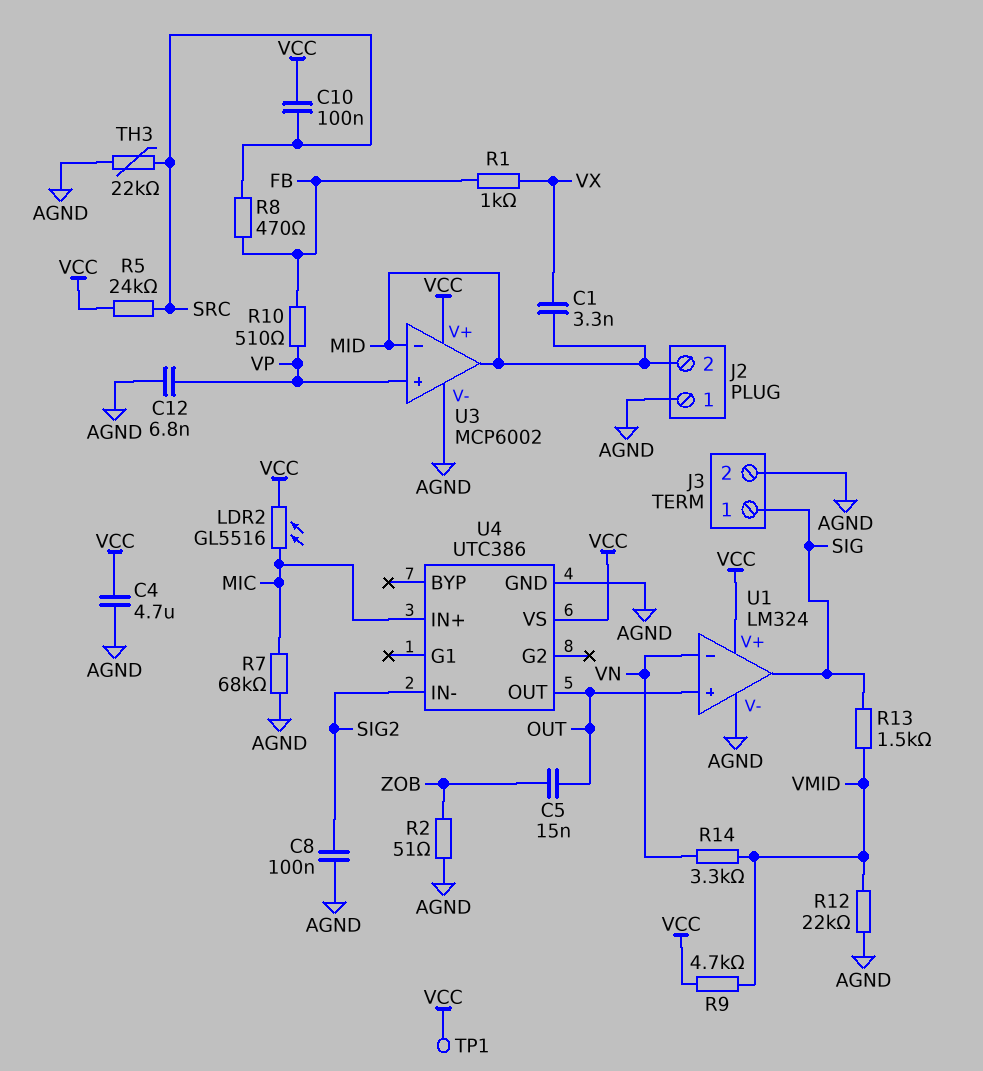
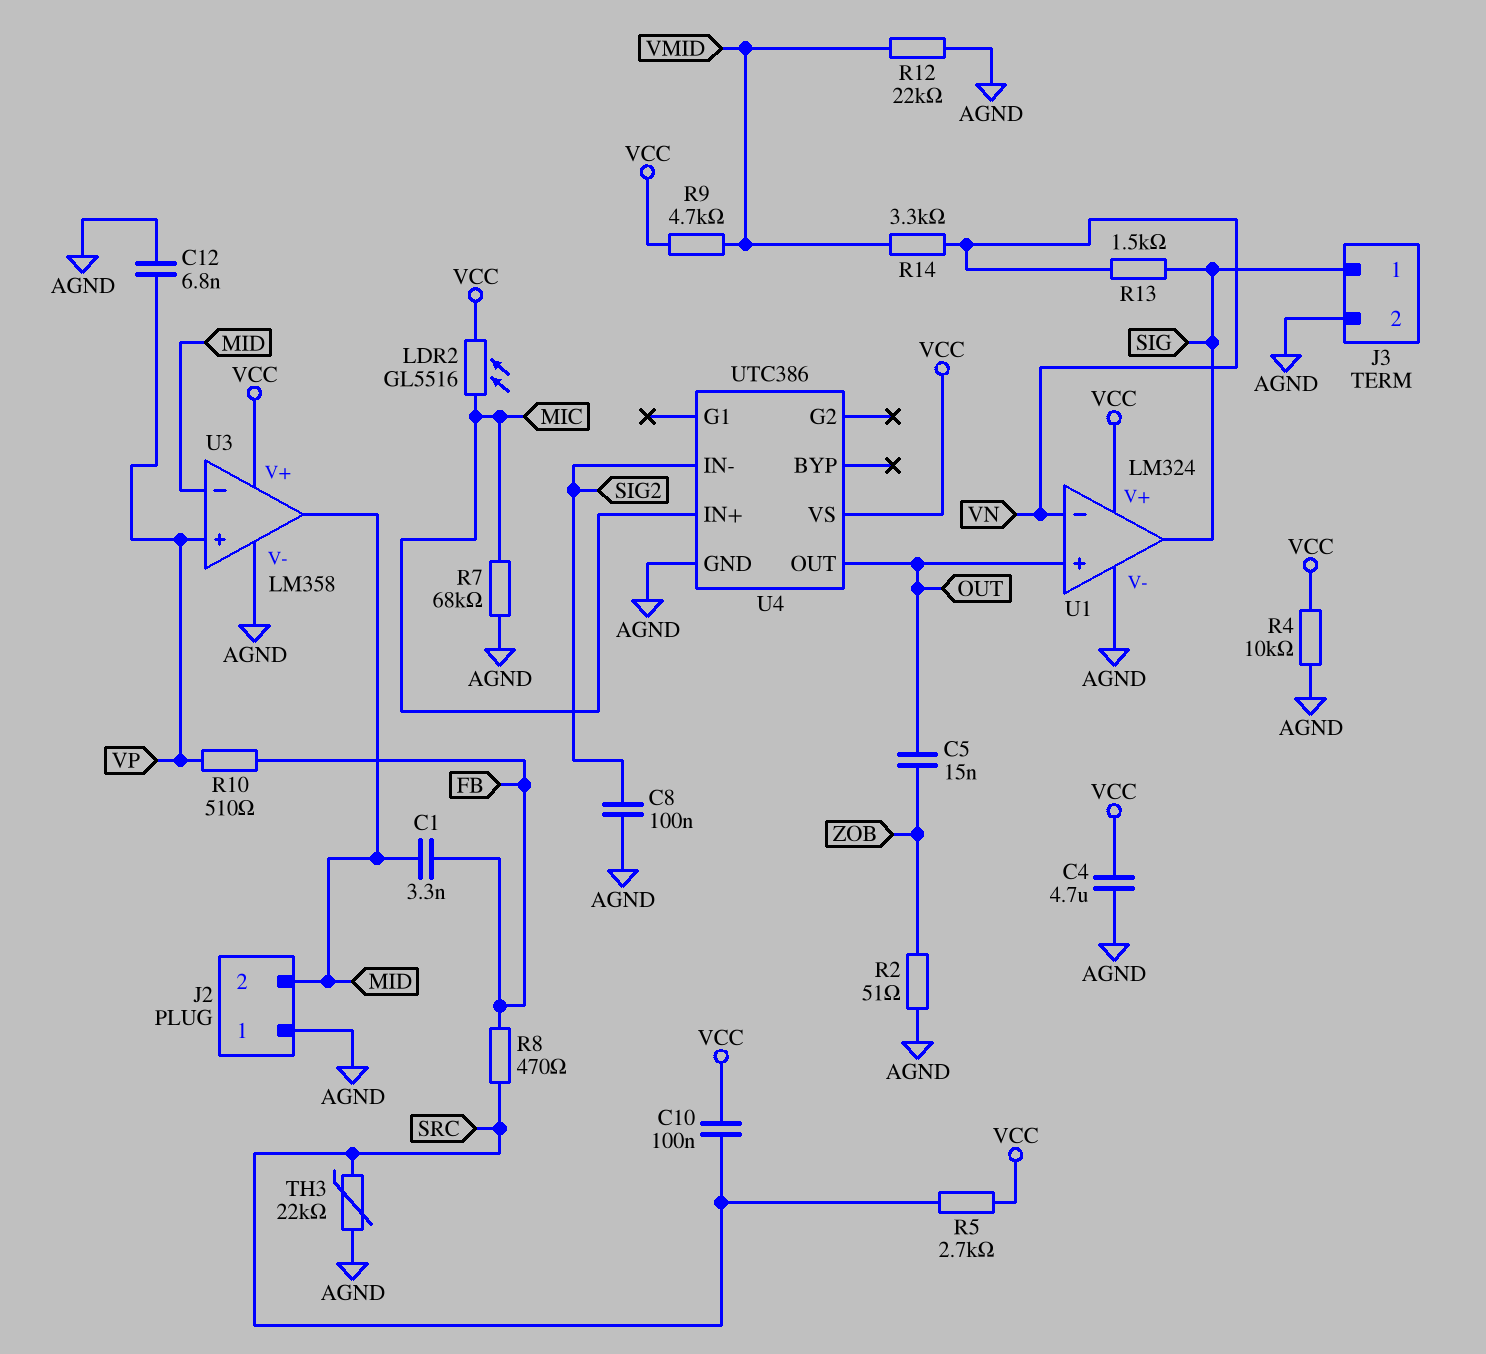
C1: 3.3nF (MID, VX) -> 3.3nF (FB, MID)
R1: 1k (FB, VX) -> none
R4: none -> 10k (AGND, VCC)
R5: 24k (SRC, VCC) -> 2.7k (SRC, VCC)
R13: 1.5k (SIG, VMID) -> 1.5k (SIG, VN)
TP1: test point (VCC) -> none
U3: MCP6002 -> LM358

